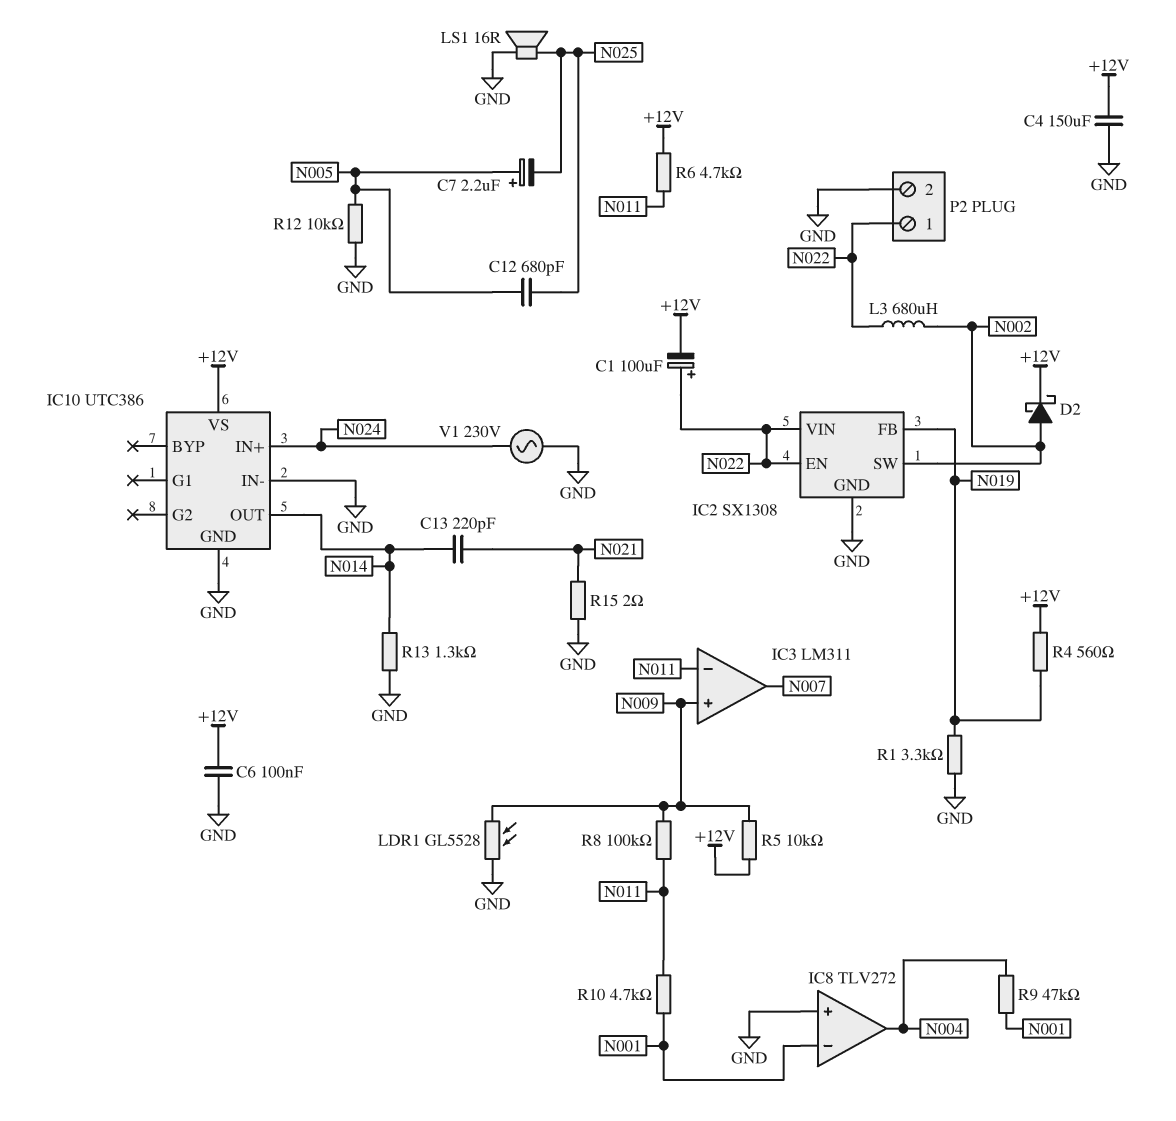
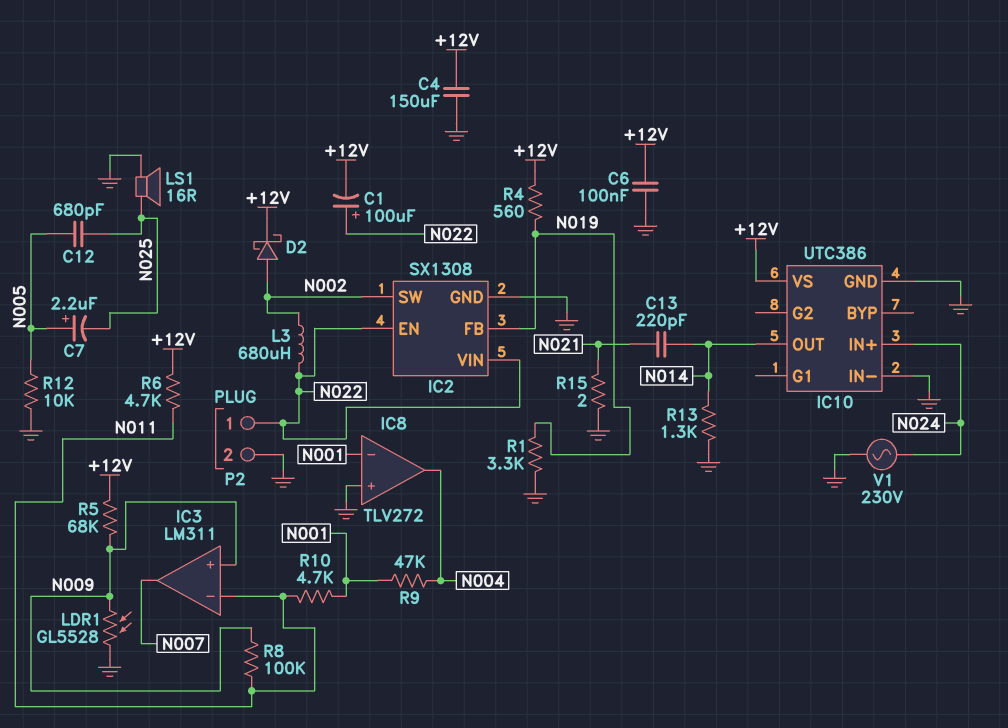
R5: 10k (+12V, N009) -> 68k (+12V, N009)

